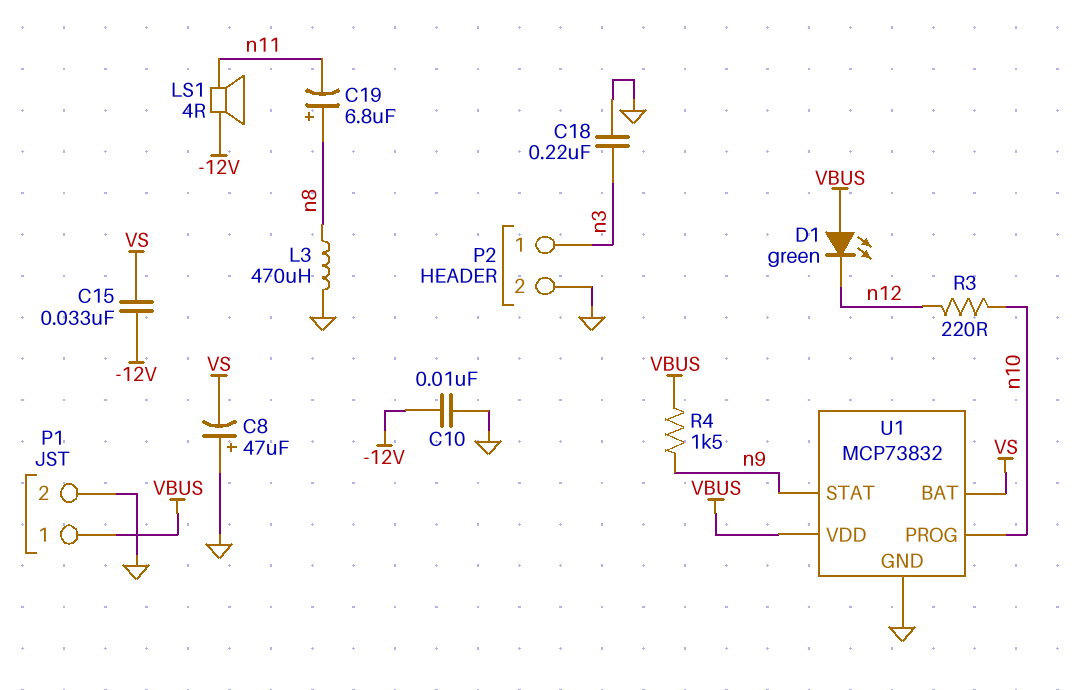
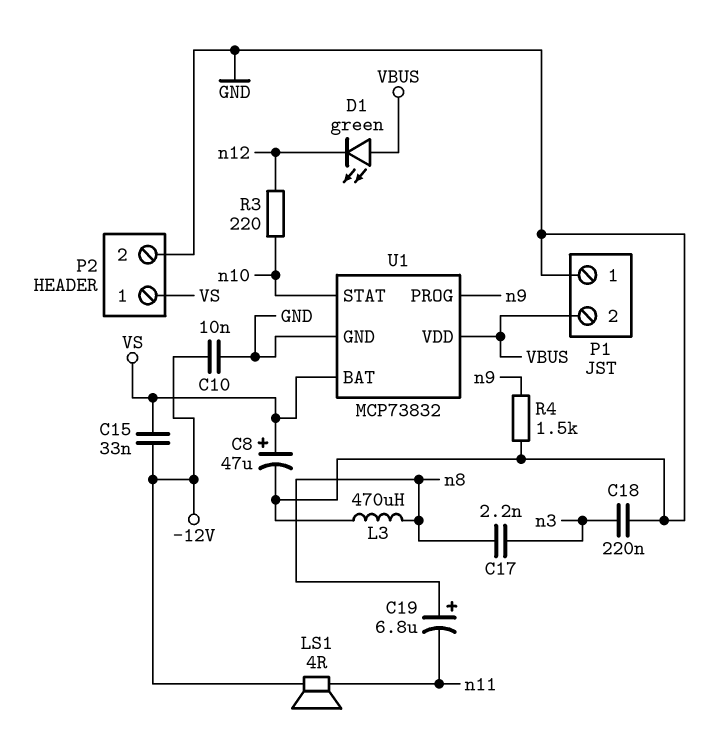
C8: 47uF (plus GND, minus VS) -> 47uF (plus VS, minus GND)
C17: none -> 2.2nF (n3, n8)
P1 pin 1: VBUS -> GND
P1 pin 2: GND -> VBUS
P2 pin 1: n3 -> VS
R4: 1.5k (VBUS, n9) -> 1.5k (GND, n9)
U1 pin PROG: n10 -> n9
U1 pin STAT: n9 -> n10

